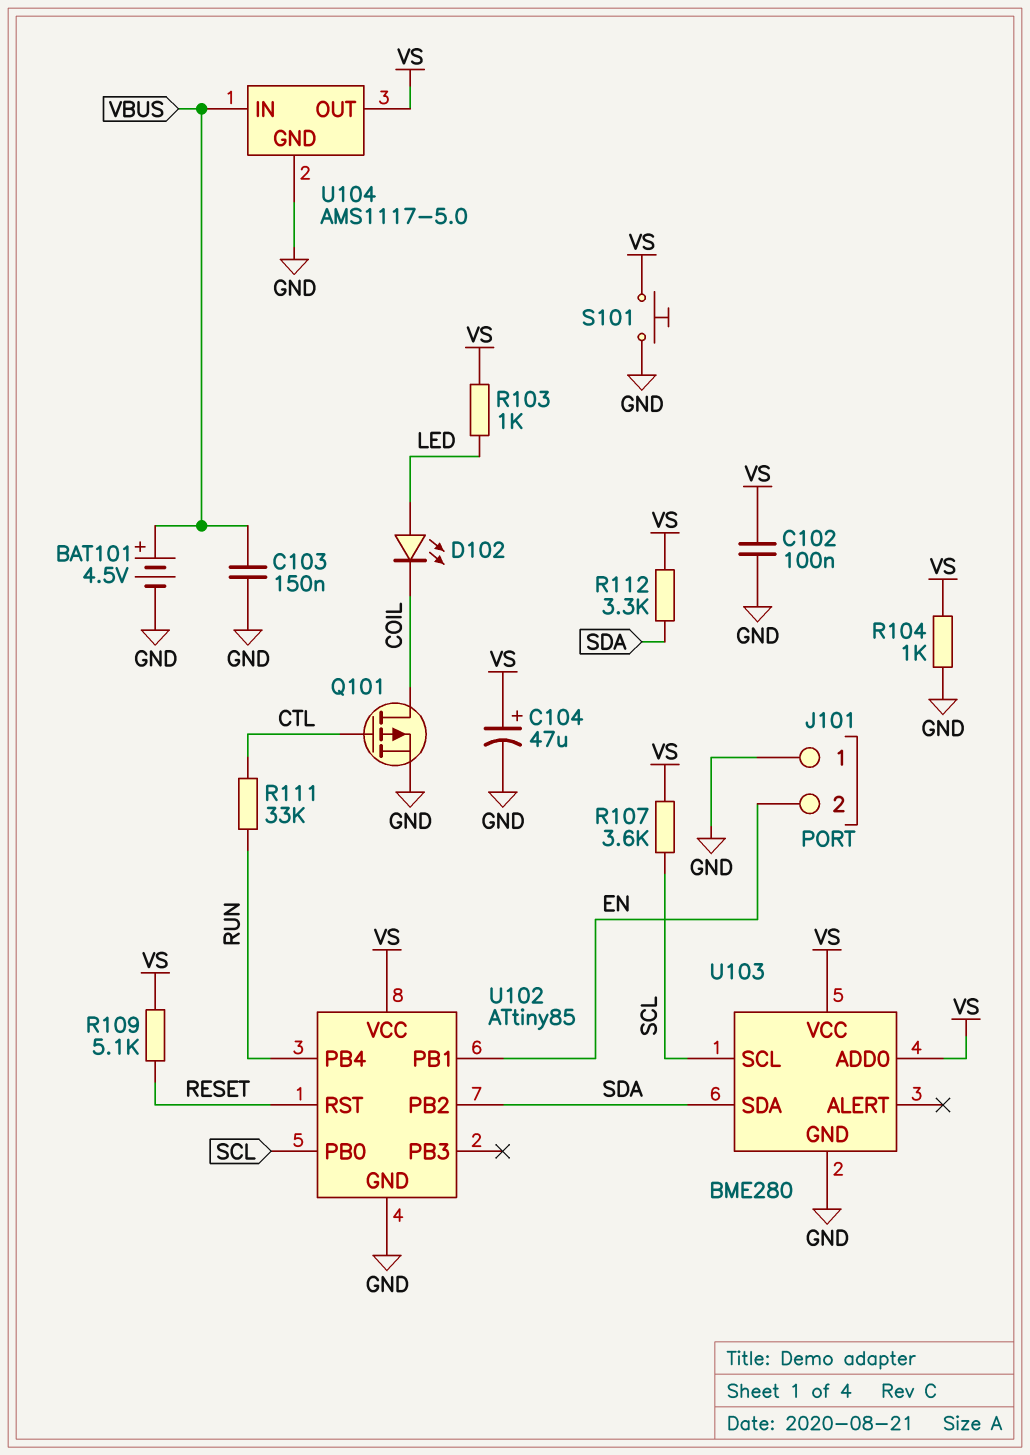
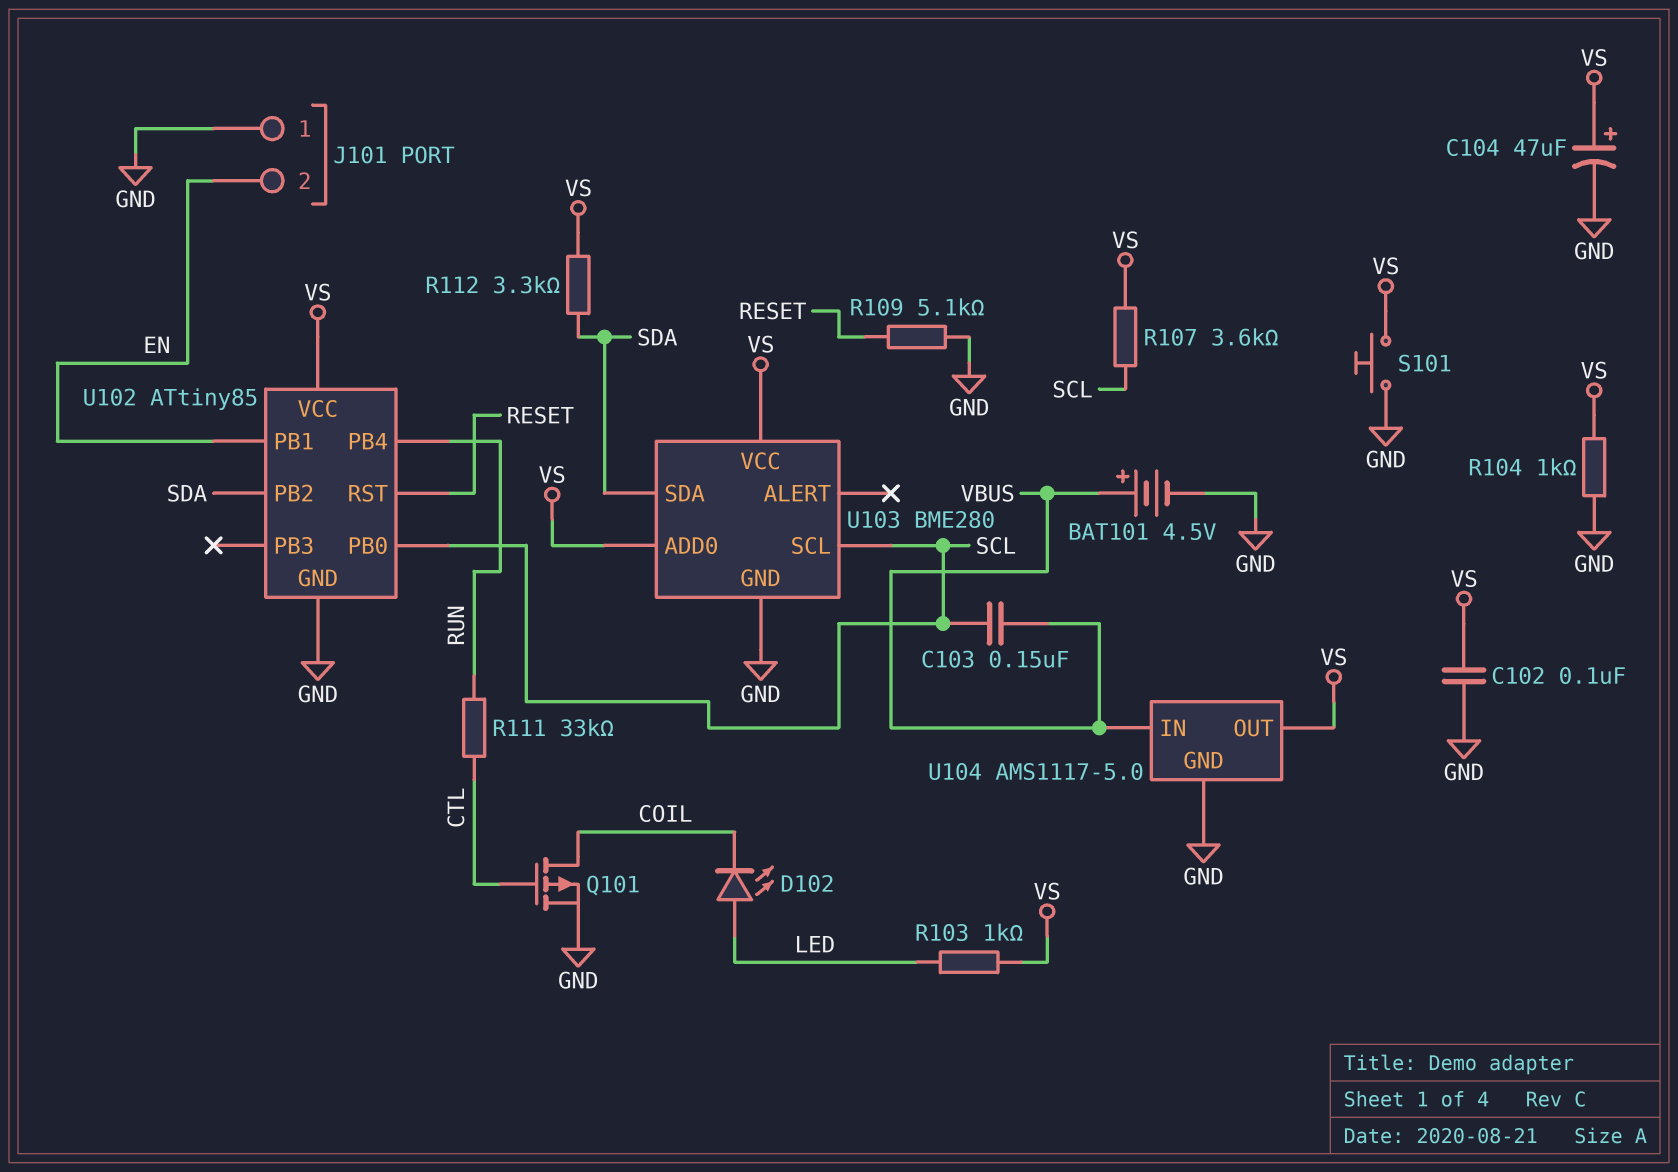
C103: 150nF (GND, VBUS) -> 150nF (SCL, VBUS)
R109: 5.1k (RESET, VS) -> 5.1k (GND, RESET)

